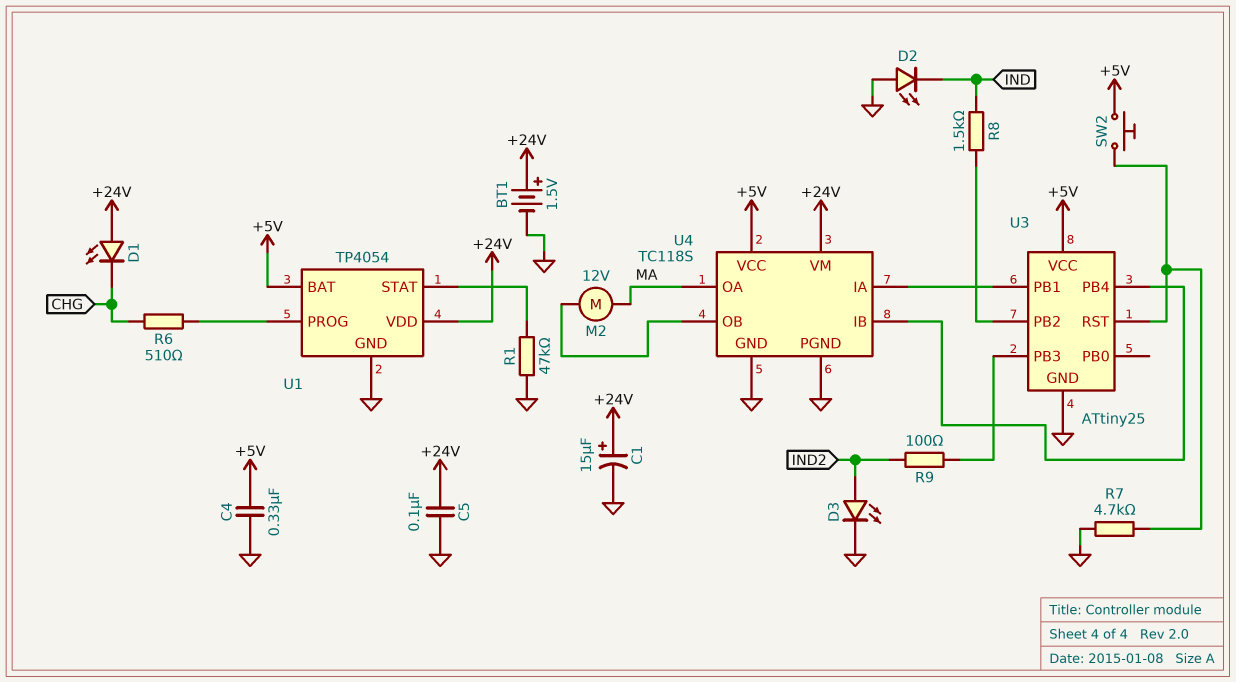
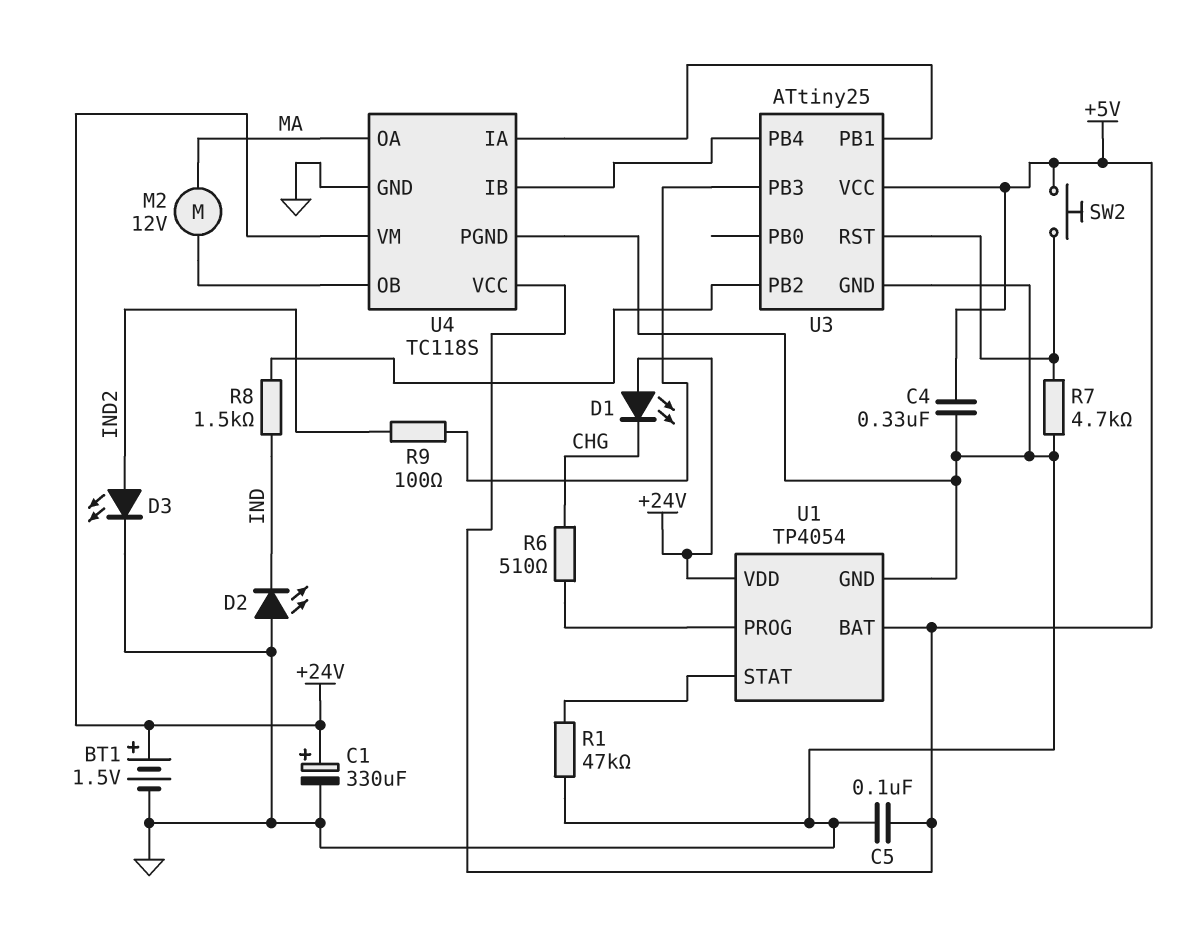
C1: 15uF (plus +24V, minus GND) -> 330uF (plus +24V, minus GND)
C5: 100nF (+24V, GND) -> 100nF (+5V, GND)

